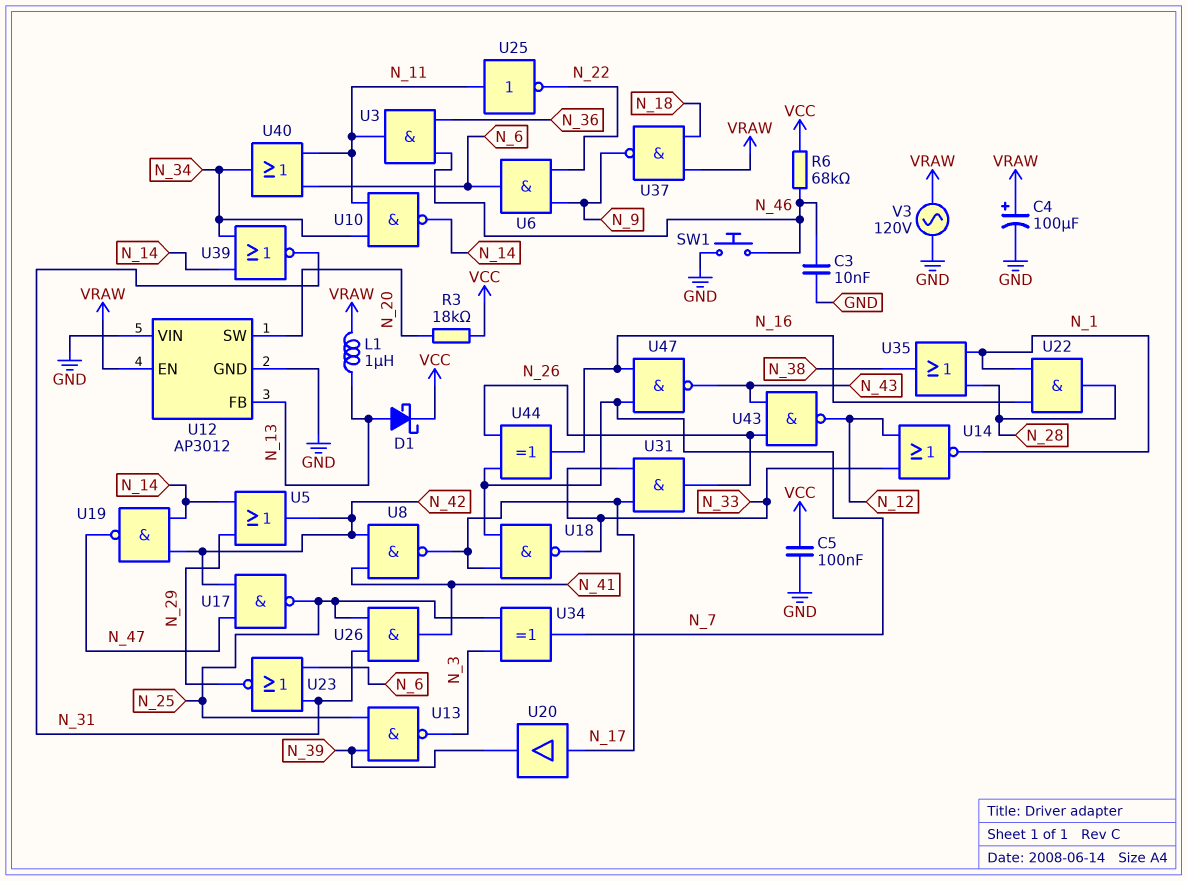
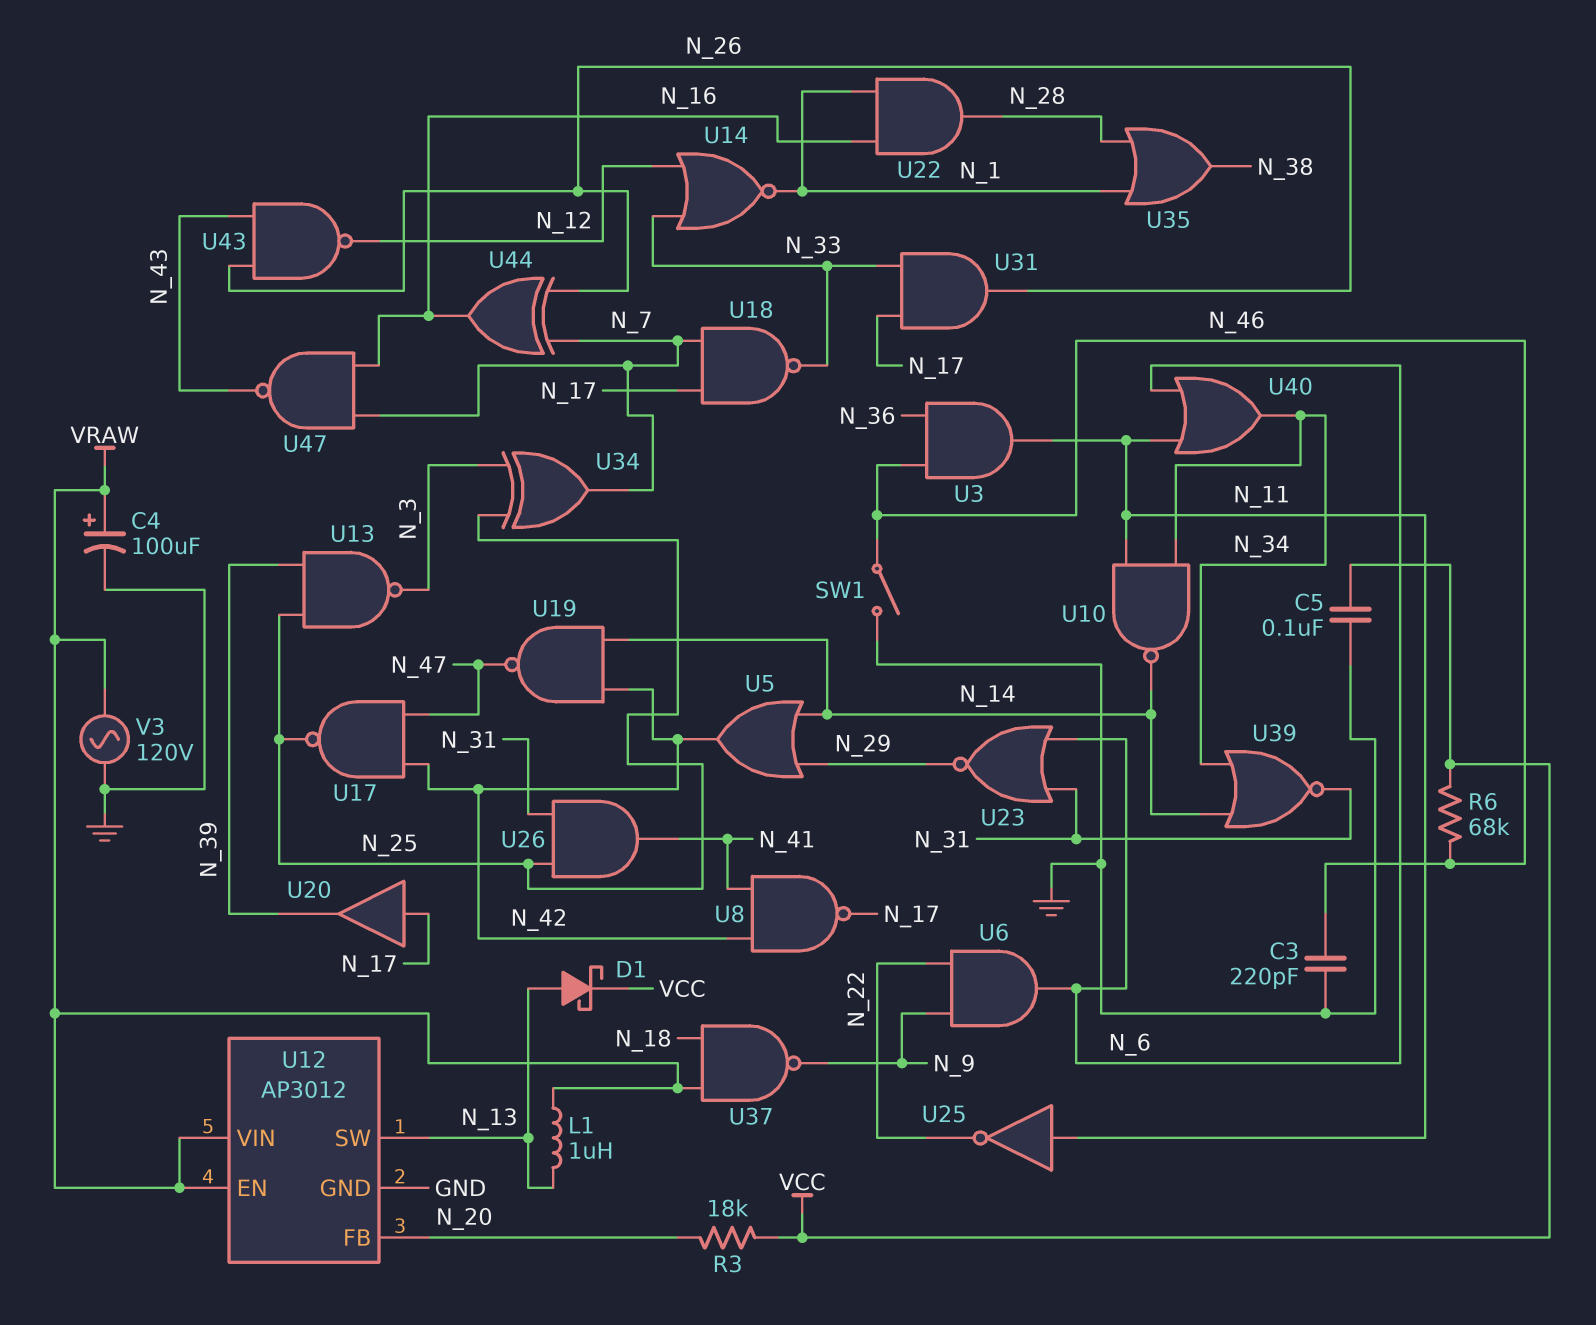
C3: 10nF (GND, N_46) -> 220pF (GND, N_46)
SW1: button (GND, N_46) -> switch (GND, N_46)
U12 pin FB: N_13 -> N_20
U12 pin SW: N_20 -> N_13
U12 pin VIN: GND -> VRAW

